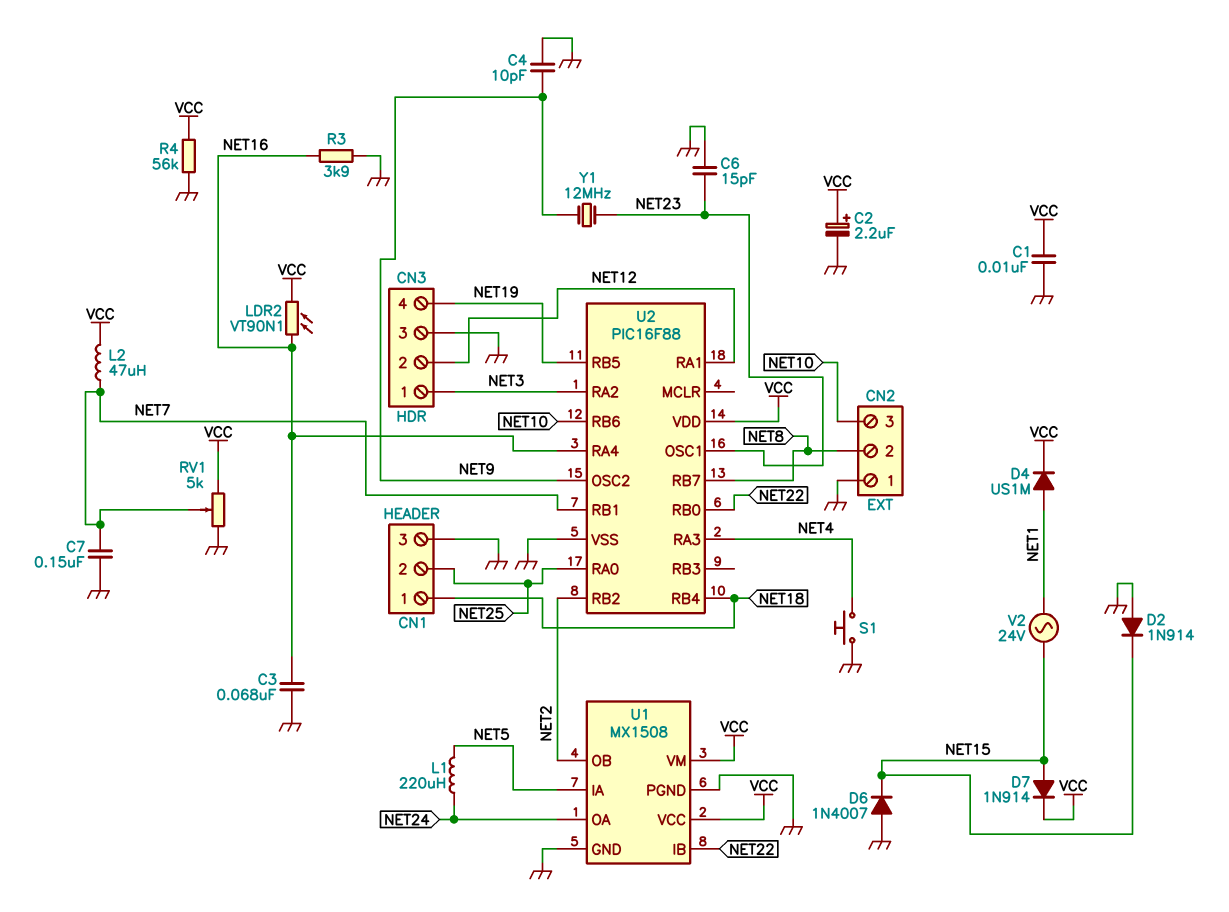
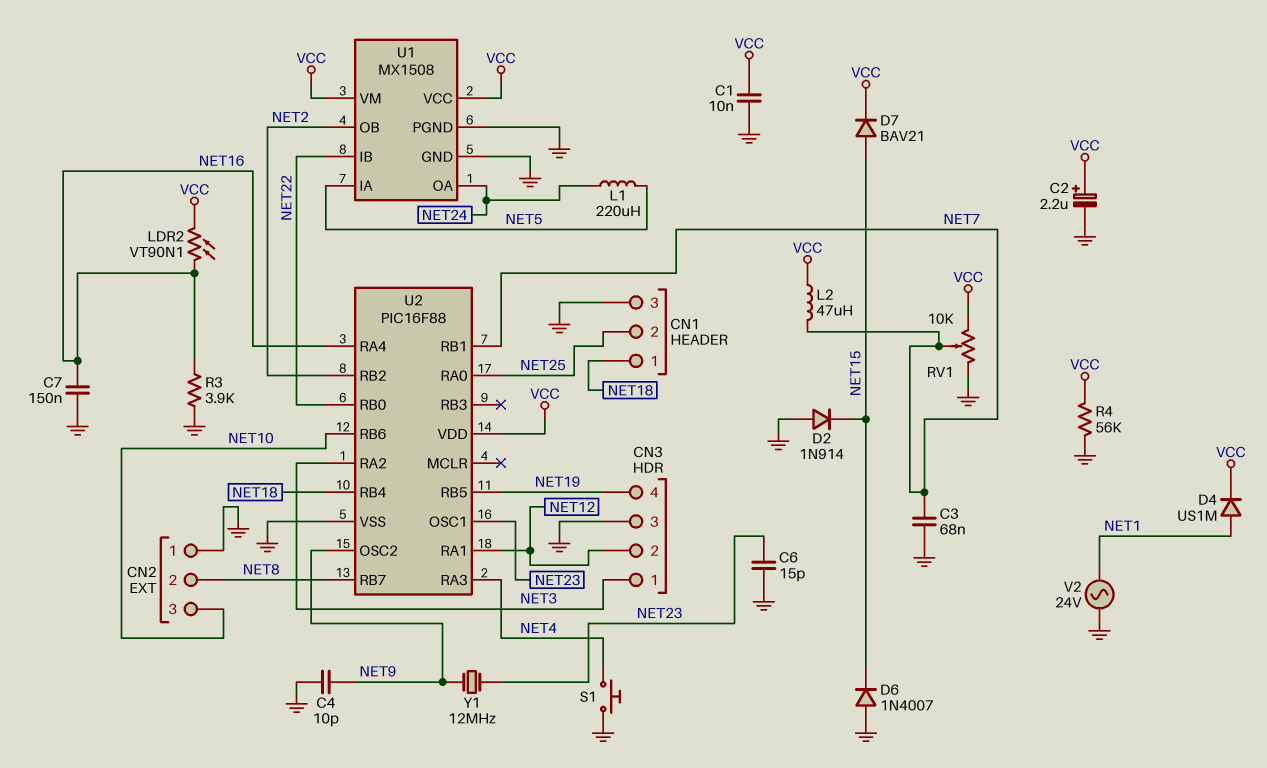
C3: 68nF (GND, NET16) -> 68nF (GND, NET7)
C7: 150nF (GND, NET7) -> 150nF (GND, NET16)
D7: diode 1N914 (A NET15, K VCC) -> diode BAV21 (A NET15, K VCC)
RV1: 5k (GND, VCC, wiper NET7) -> 10k (GND, VCC, wiper NET7)
V2: AC 24V (NET1, NET15) -> AC 24V (GND, NET1)

